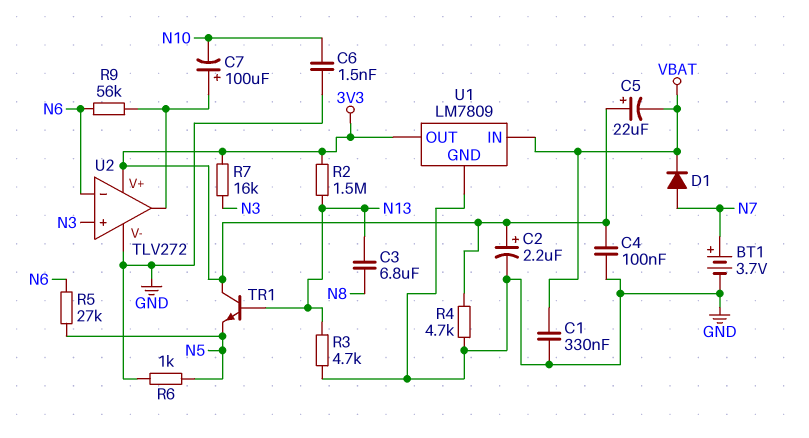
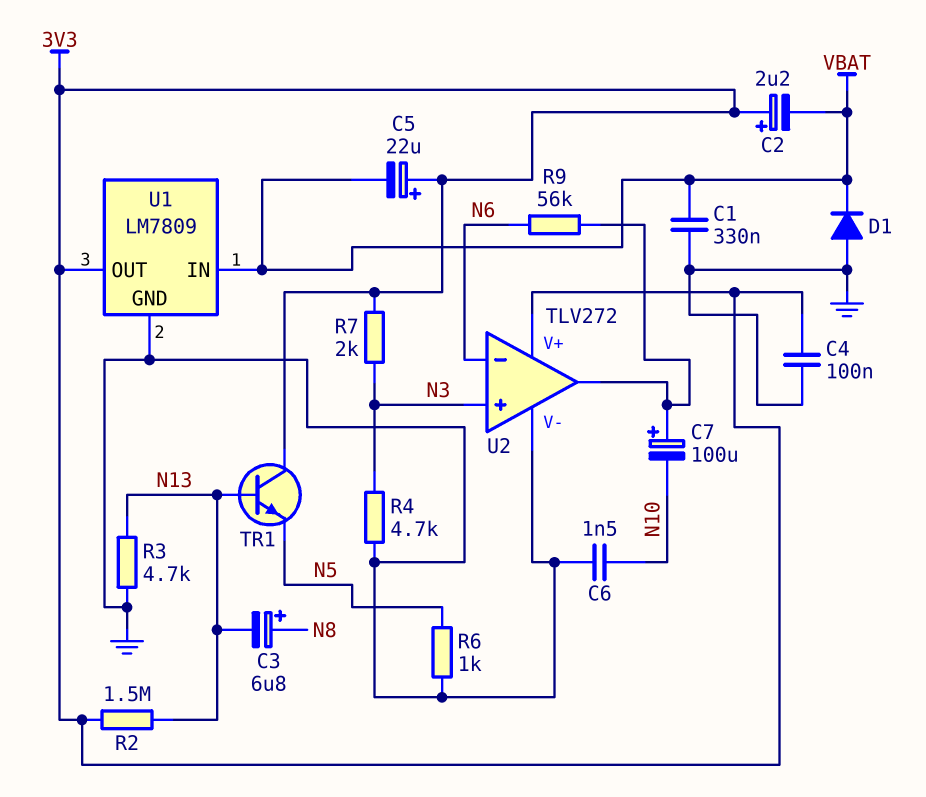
BT1: 3.7V (plus N7, minus GND) -> none
C2: 2.2uF (plus 3V3, minus GND) -> 2.2uF (plus 3V3, minus VBAT)
C3: 6.8uF (N8, N13) -> 6.8uF (plus N8, minus N13)
D1: diode (A N7, K VBAT) -> diode (A GND, K VBAT)
R4: 4.7k (3V3, GND) -> 4.7k (GND, N3)
R5: 27k (N5, N6) -> none
R7: 16k (3V3, N3) -> 2k (3V3, N3)

